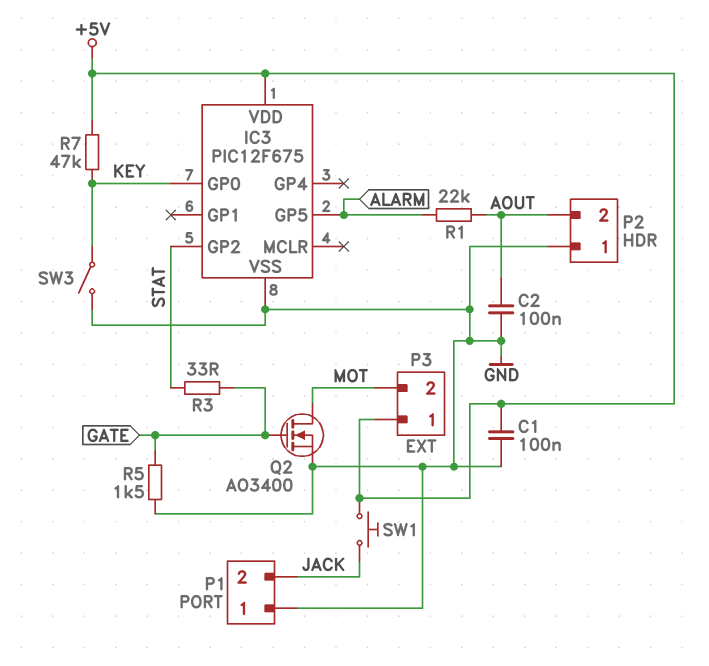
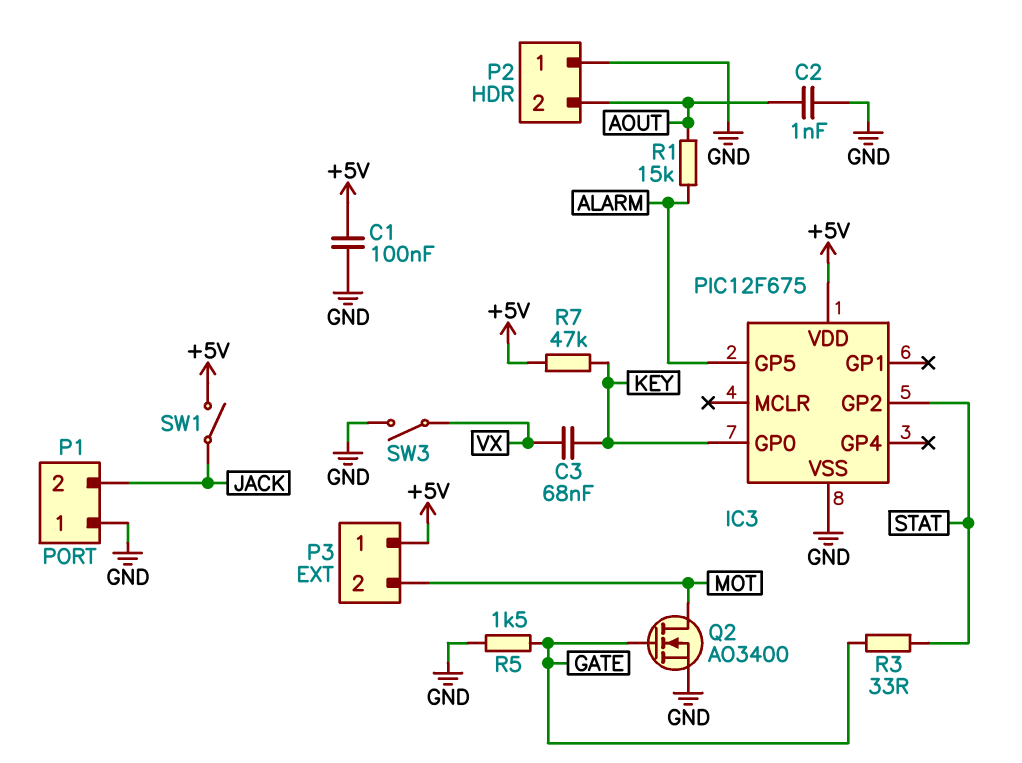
C2: 100nF (AOUT, GND) -> 1nF (AOUT, GND)
C3: none -> 68nF (KEY, VX)
R1: 22k (ALARM, AOUT) -> 15k (ALARM, AOUT)
SW1: button (+5V, JACK) -> switch (+5V, JACK)
SW3: switch (GND, KEY) -> switch (GND, VX)

